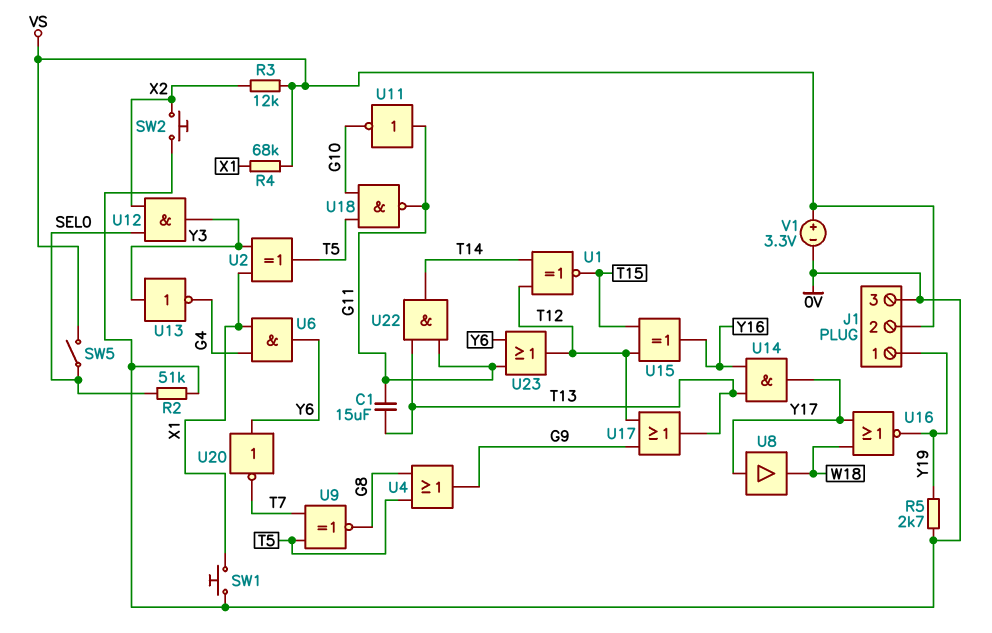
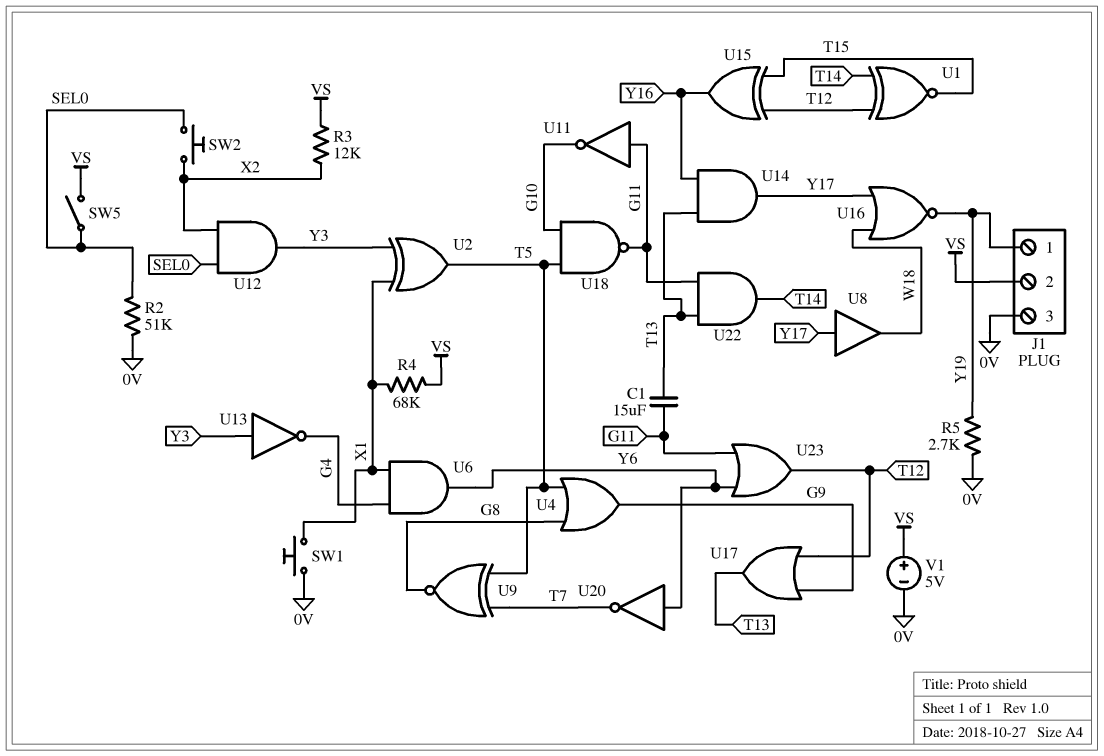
SW2: button (0V, X2) -> button (SEL0, X2)
V1: 3.3V (plus VS, minus 0V) -> 5V (plus VS, minus 0V)

